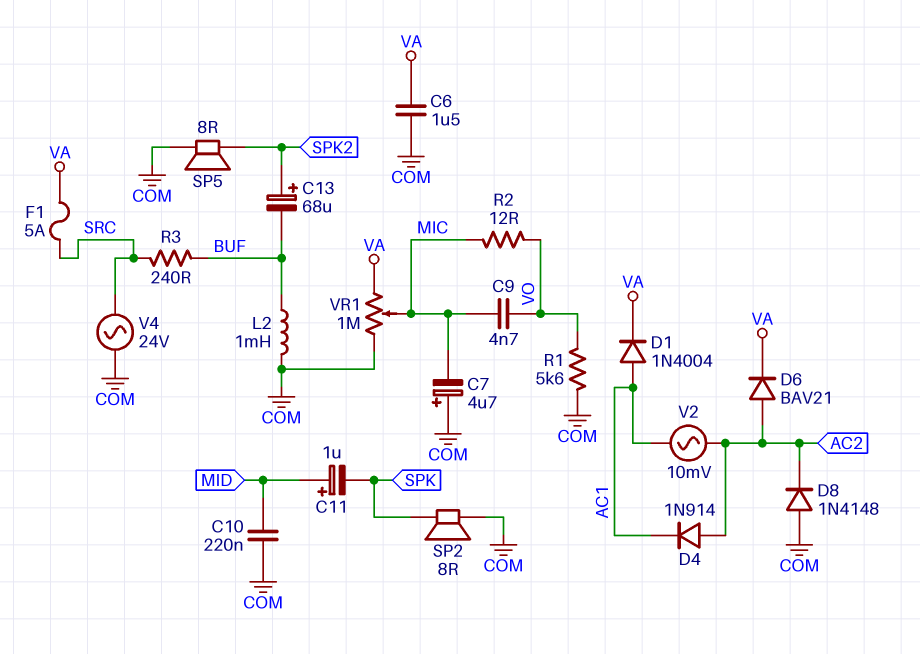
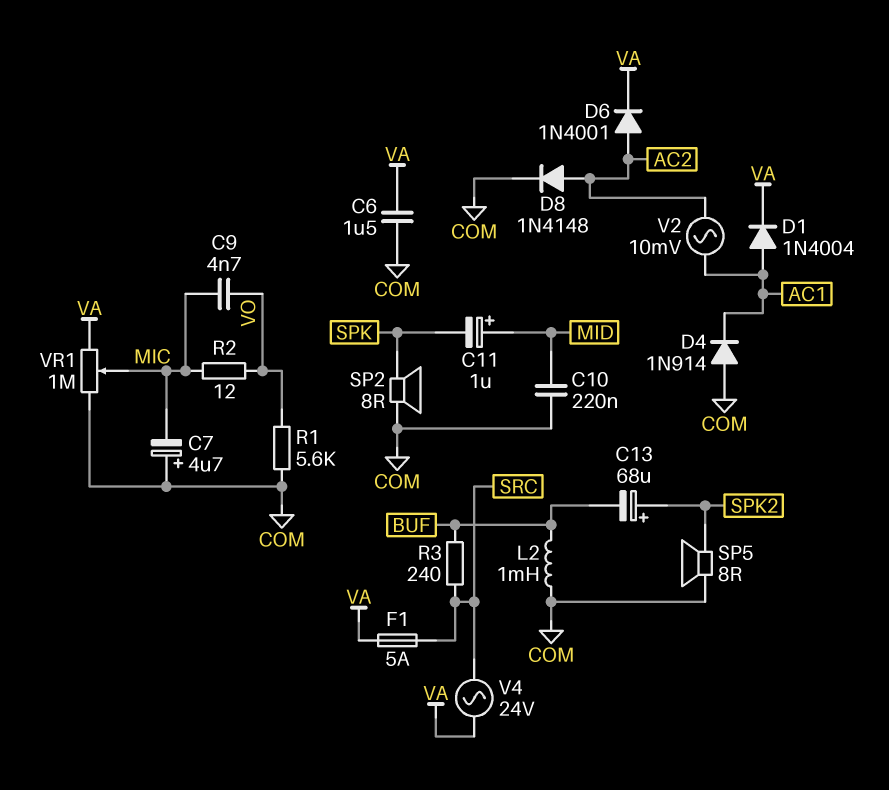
D4: diode 1N914 (A AC2, K AC1) -> diode 1N914 (A COM, K AC1)
D6: diode BAV21 (A AC2, K VA) -> diode 1N4001 (A AC2, K VA)
D8: diode 1N4148 (A COM, K AC2) -> diode 1N4148 (A AC2, K COM)
V4: AC 24V (COM, SRC) -> AC 24V (SRC, VA)

